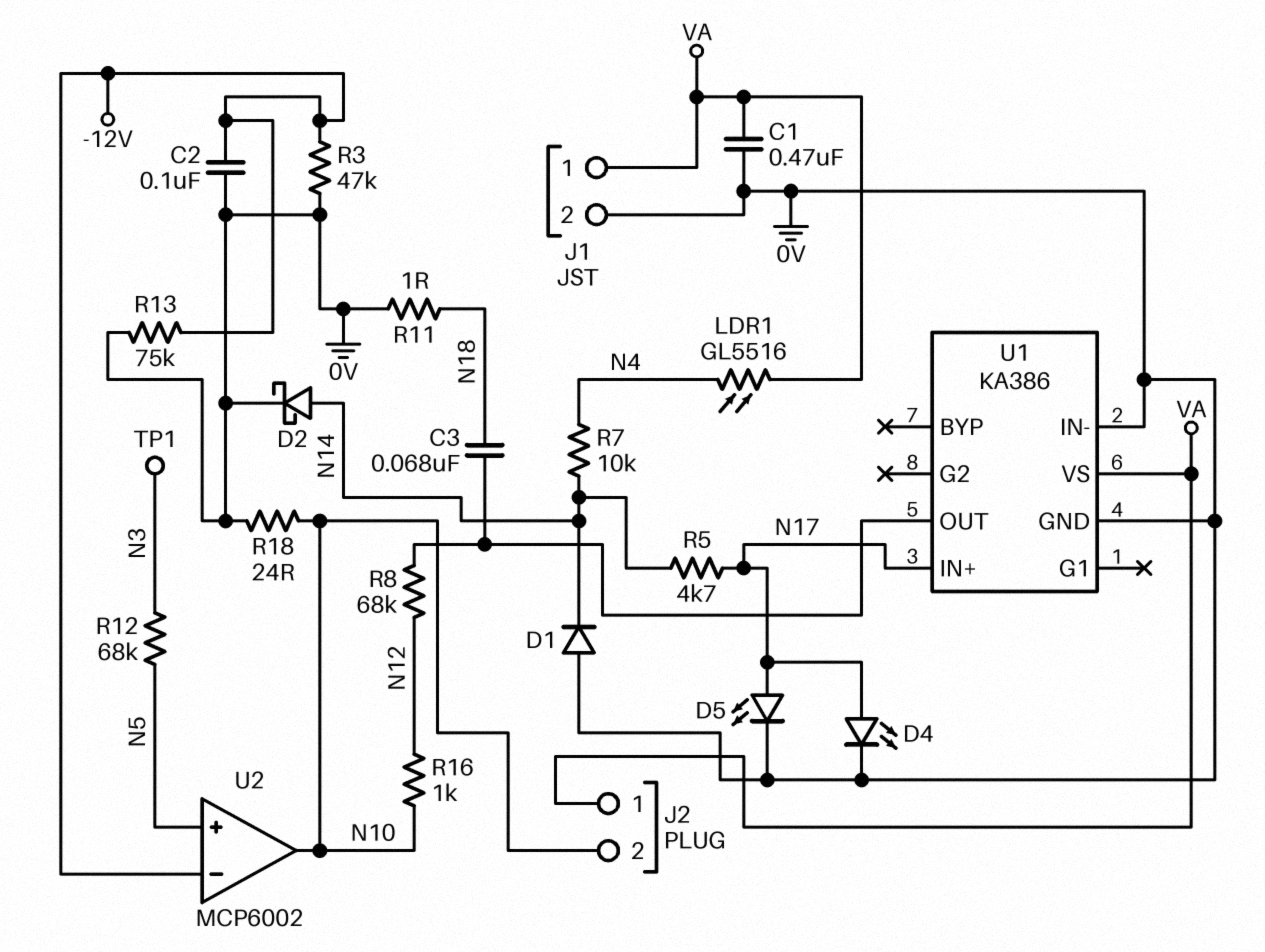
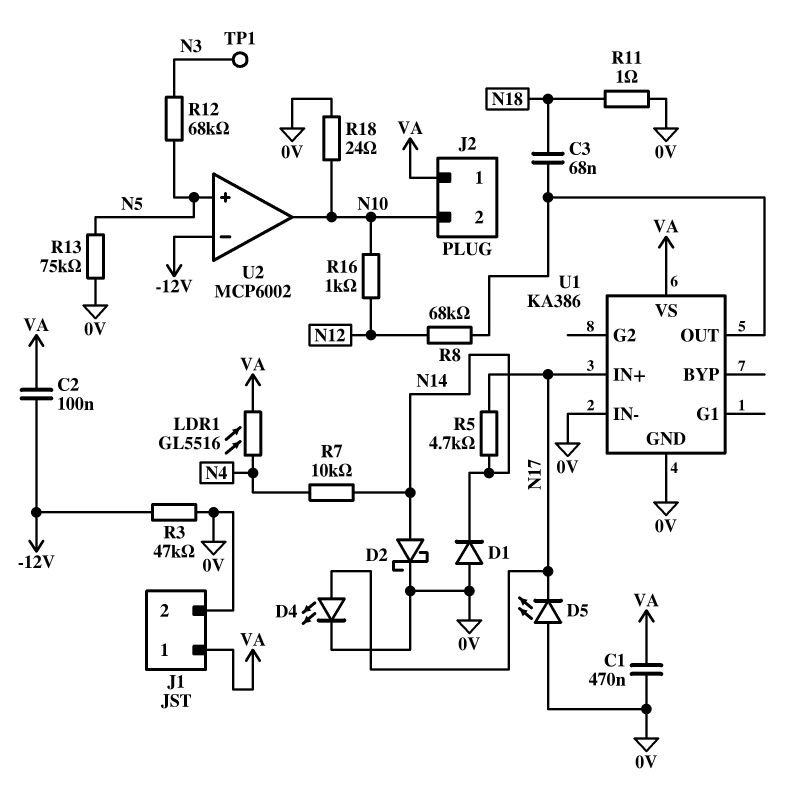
C2: 100nF (-12V, 0V) -> 100nF (-12V, VA)
D5: LED (A N17, K 0V) -> LED (A 0V, K N17)
R13: 75k (-12V, 0V) -> 75k (0V, N5)

